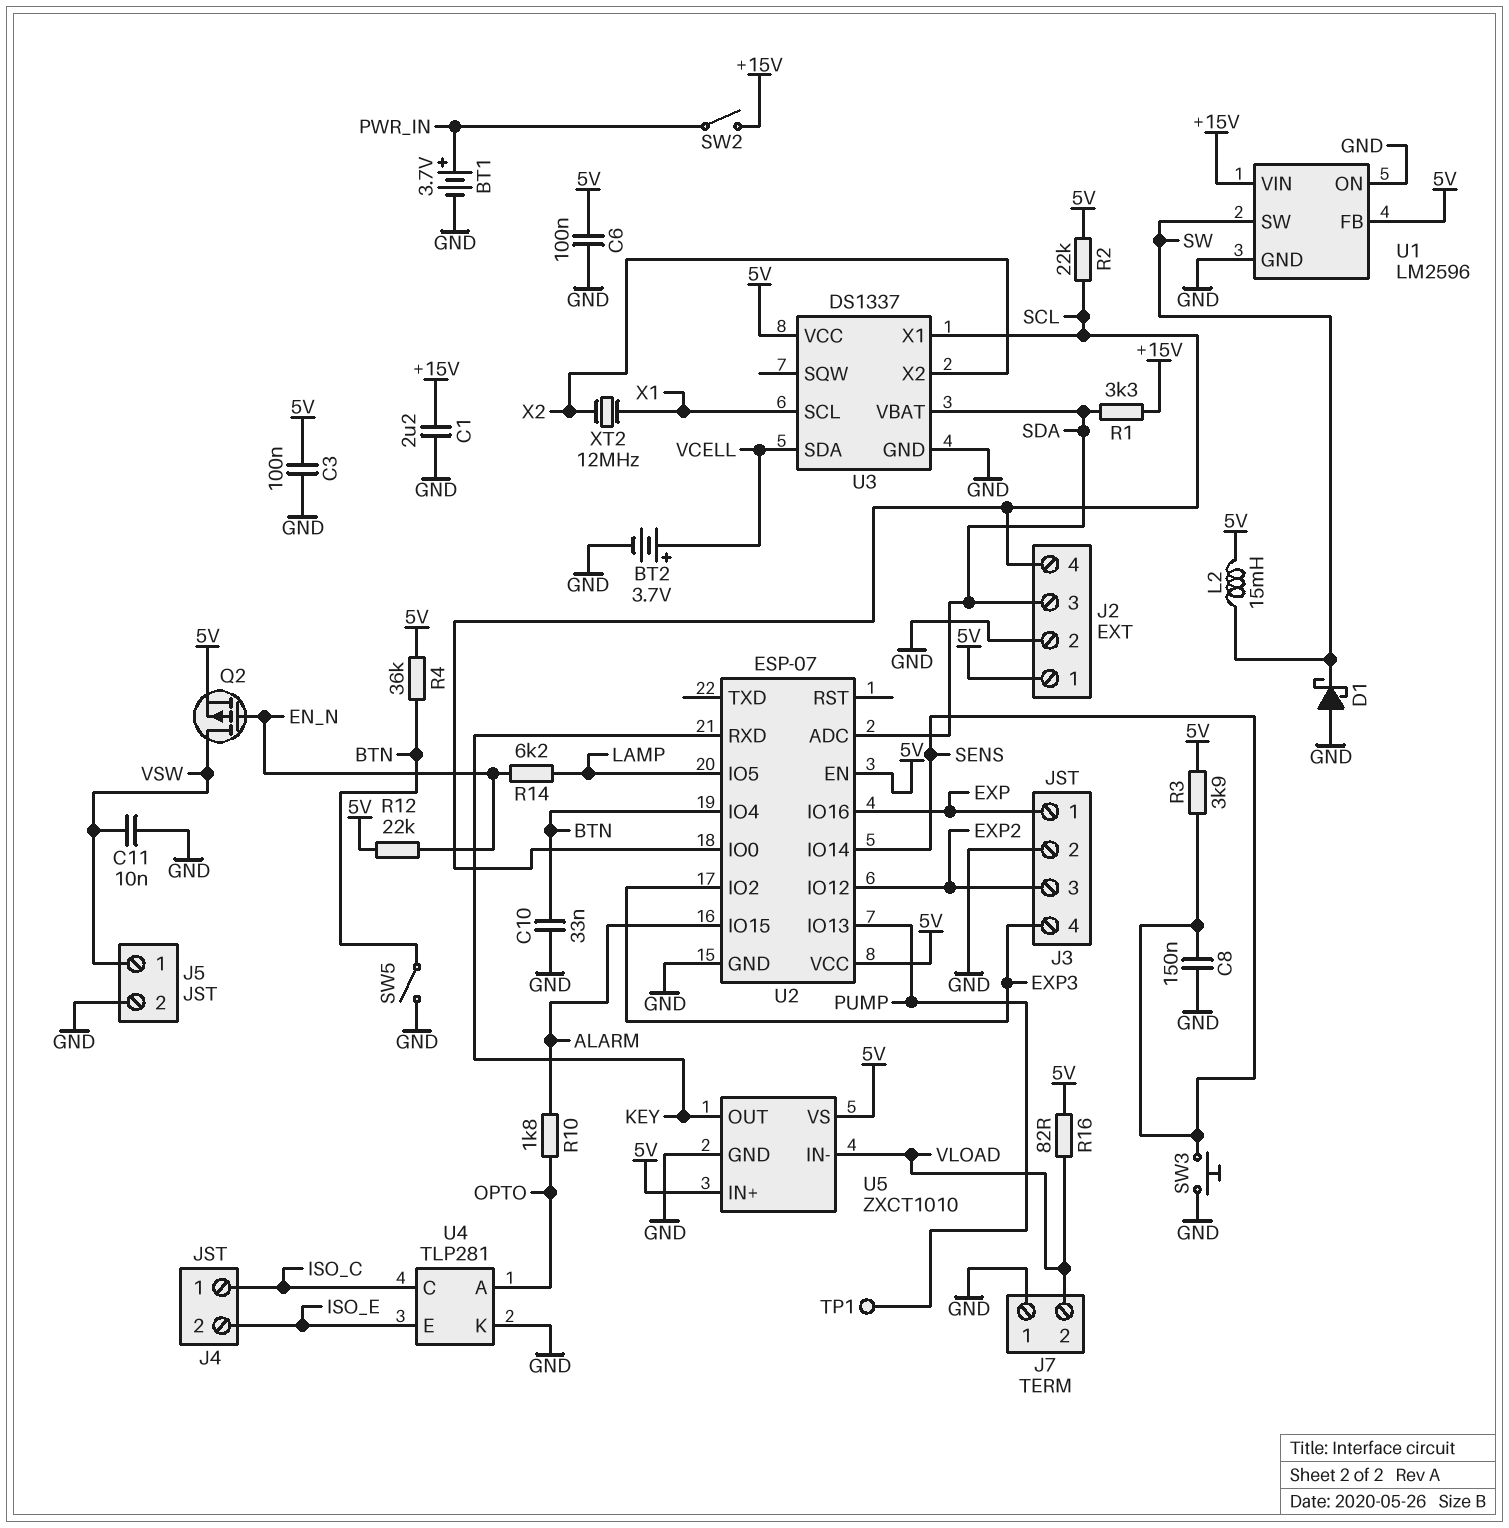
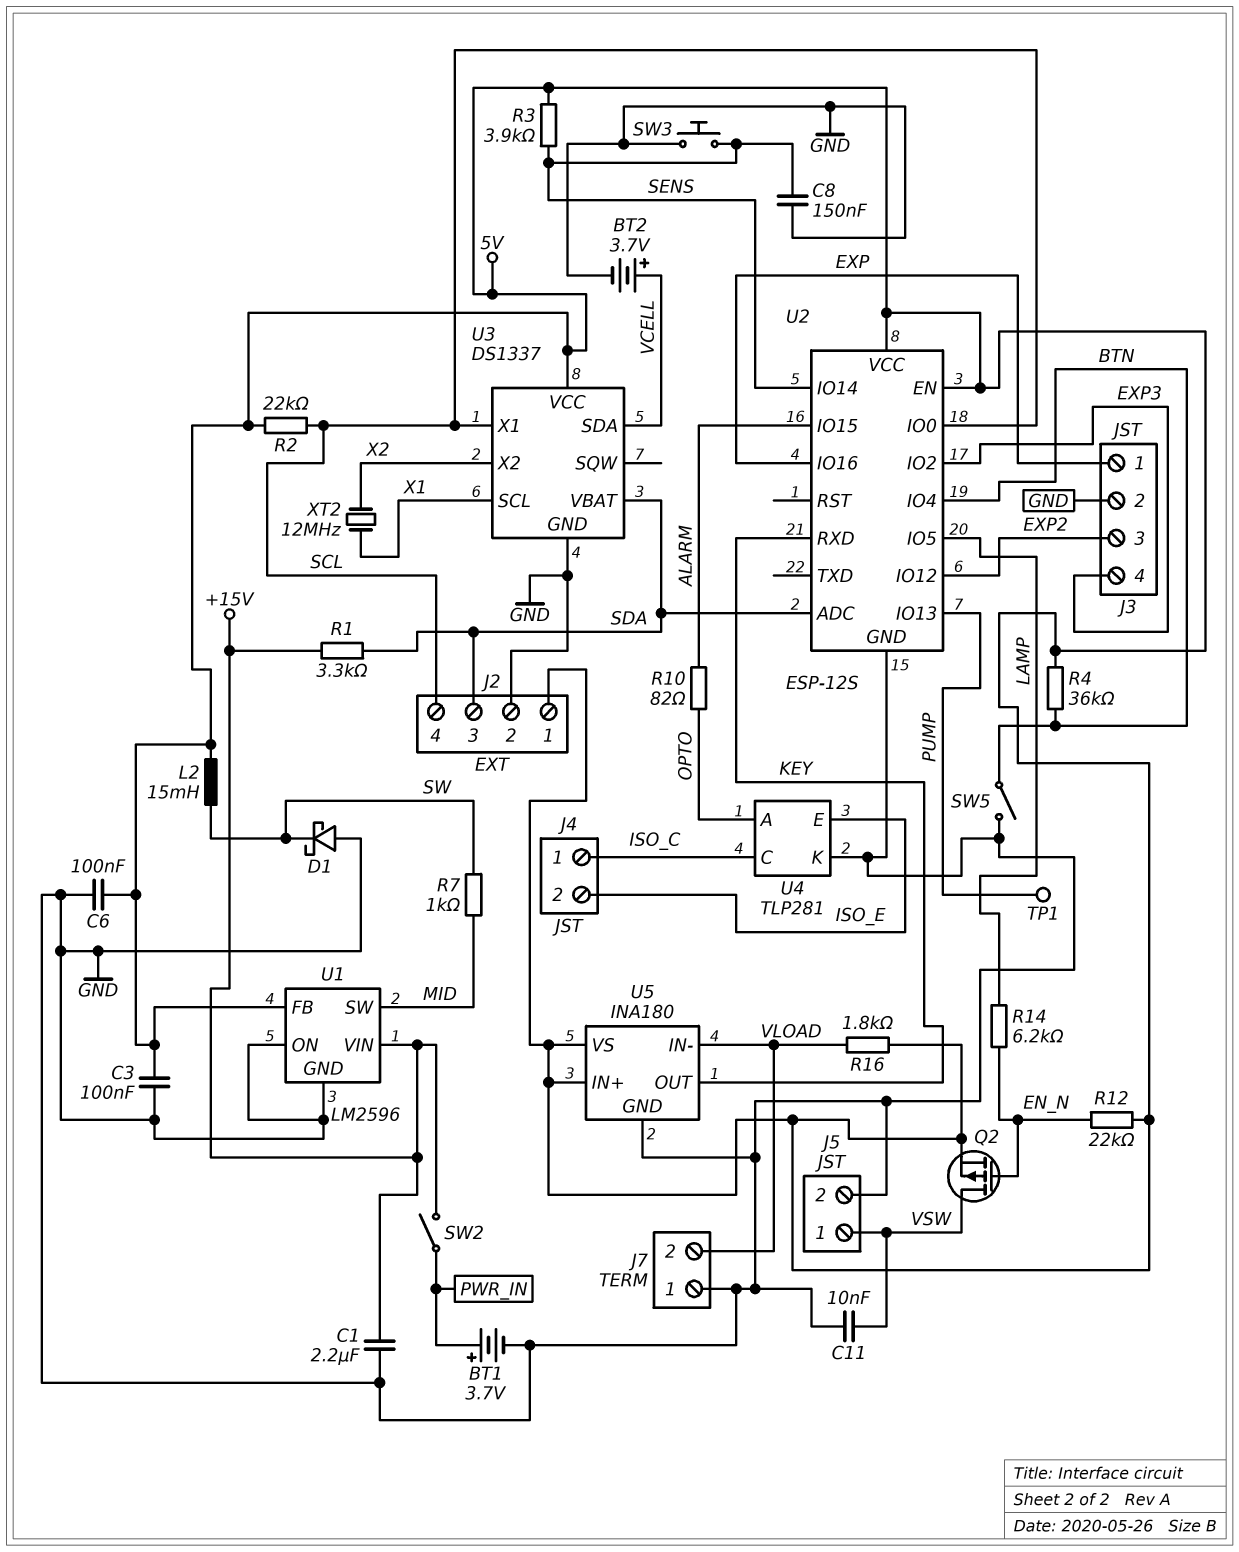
C10: 33nF (BTN, GND) -> none
R7: none -> 1k (MID, SW)
R10: 1.8k (ALARM, OPTO) -> 82 (ALARM, OPTO)
R16: 82 (5V, VLOAD) -> 1.8k (5V, VLOAD)
U1 pin SW: SW -> MID
U2: ESP-07 -> ESP-12S
U5: ZXCT1010 -> INA180

